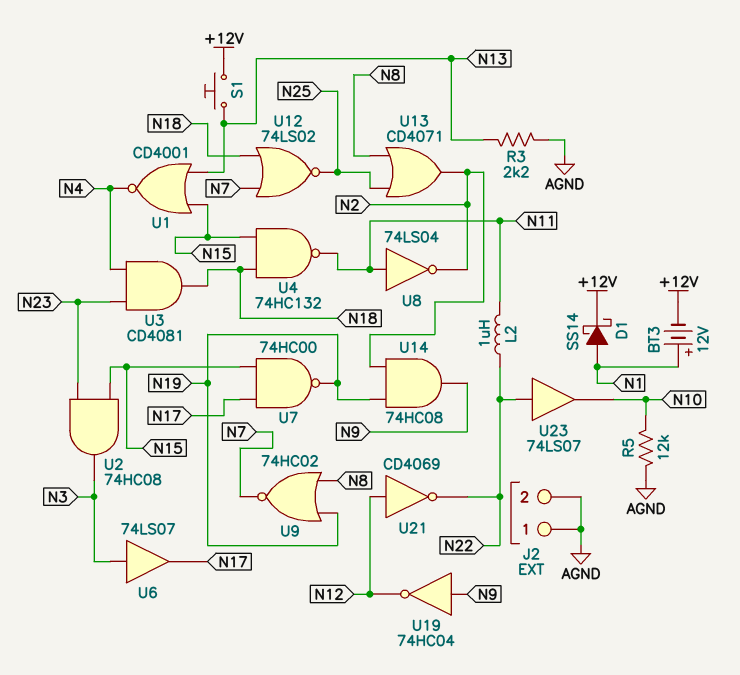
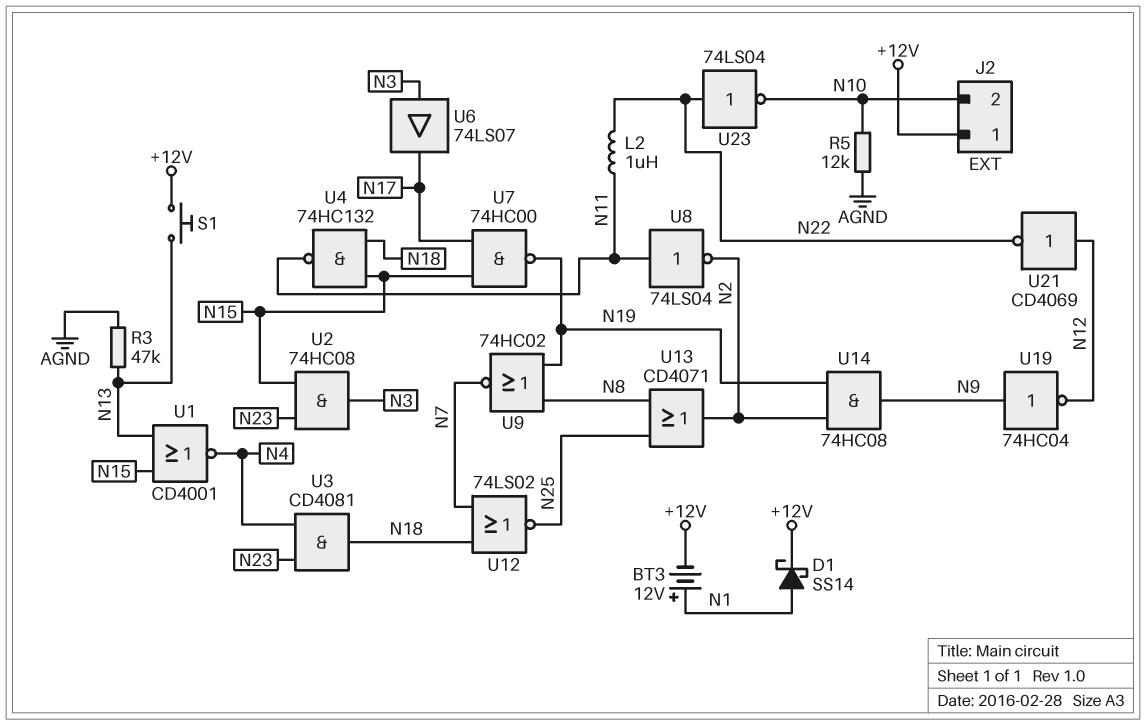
J2 pin 1: AGND -> +12V
J2 pin 2: AGND -> N10
R3: 2.2k (AGND, N13) -> 47k (AGND, N13)
U23: buffer 74LS07 (in N22, out N10) -> NOT 74LS04 (in N22, out N10)

